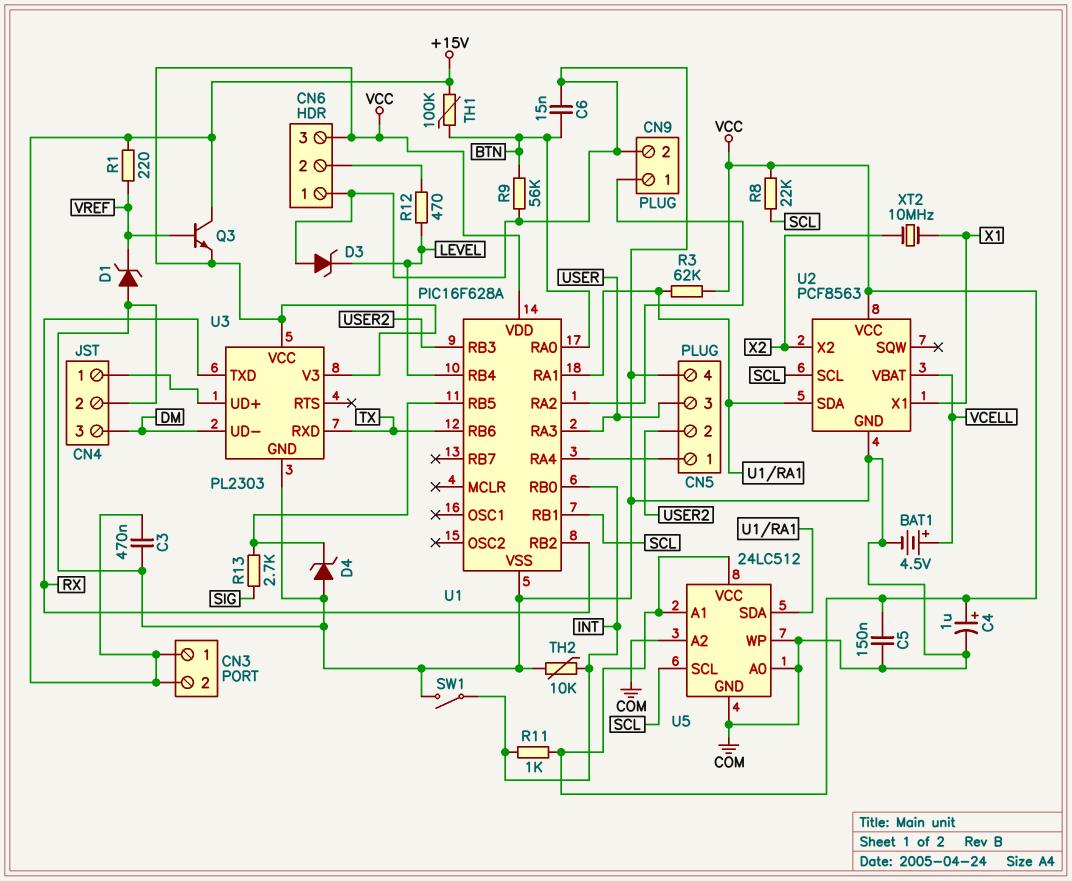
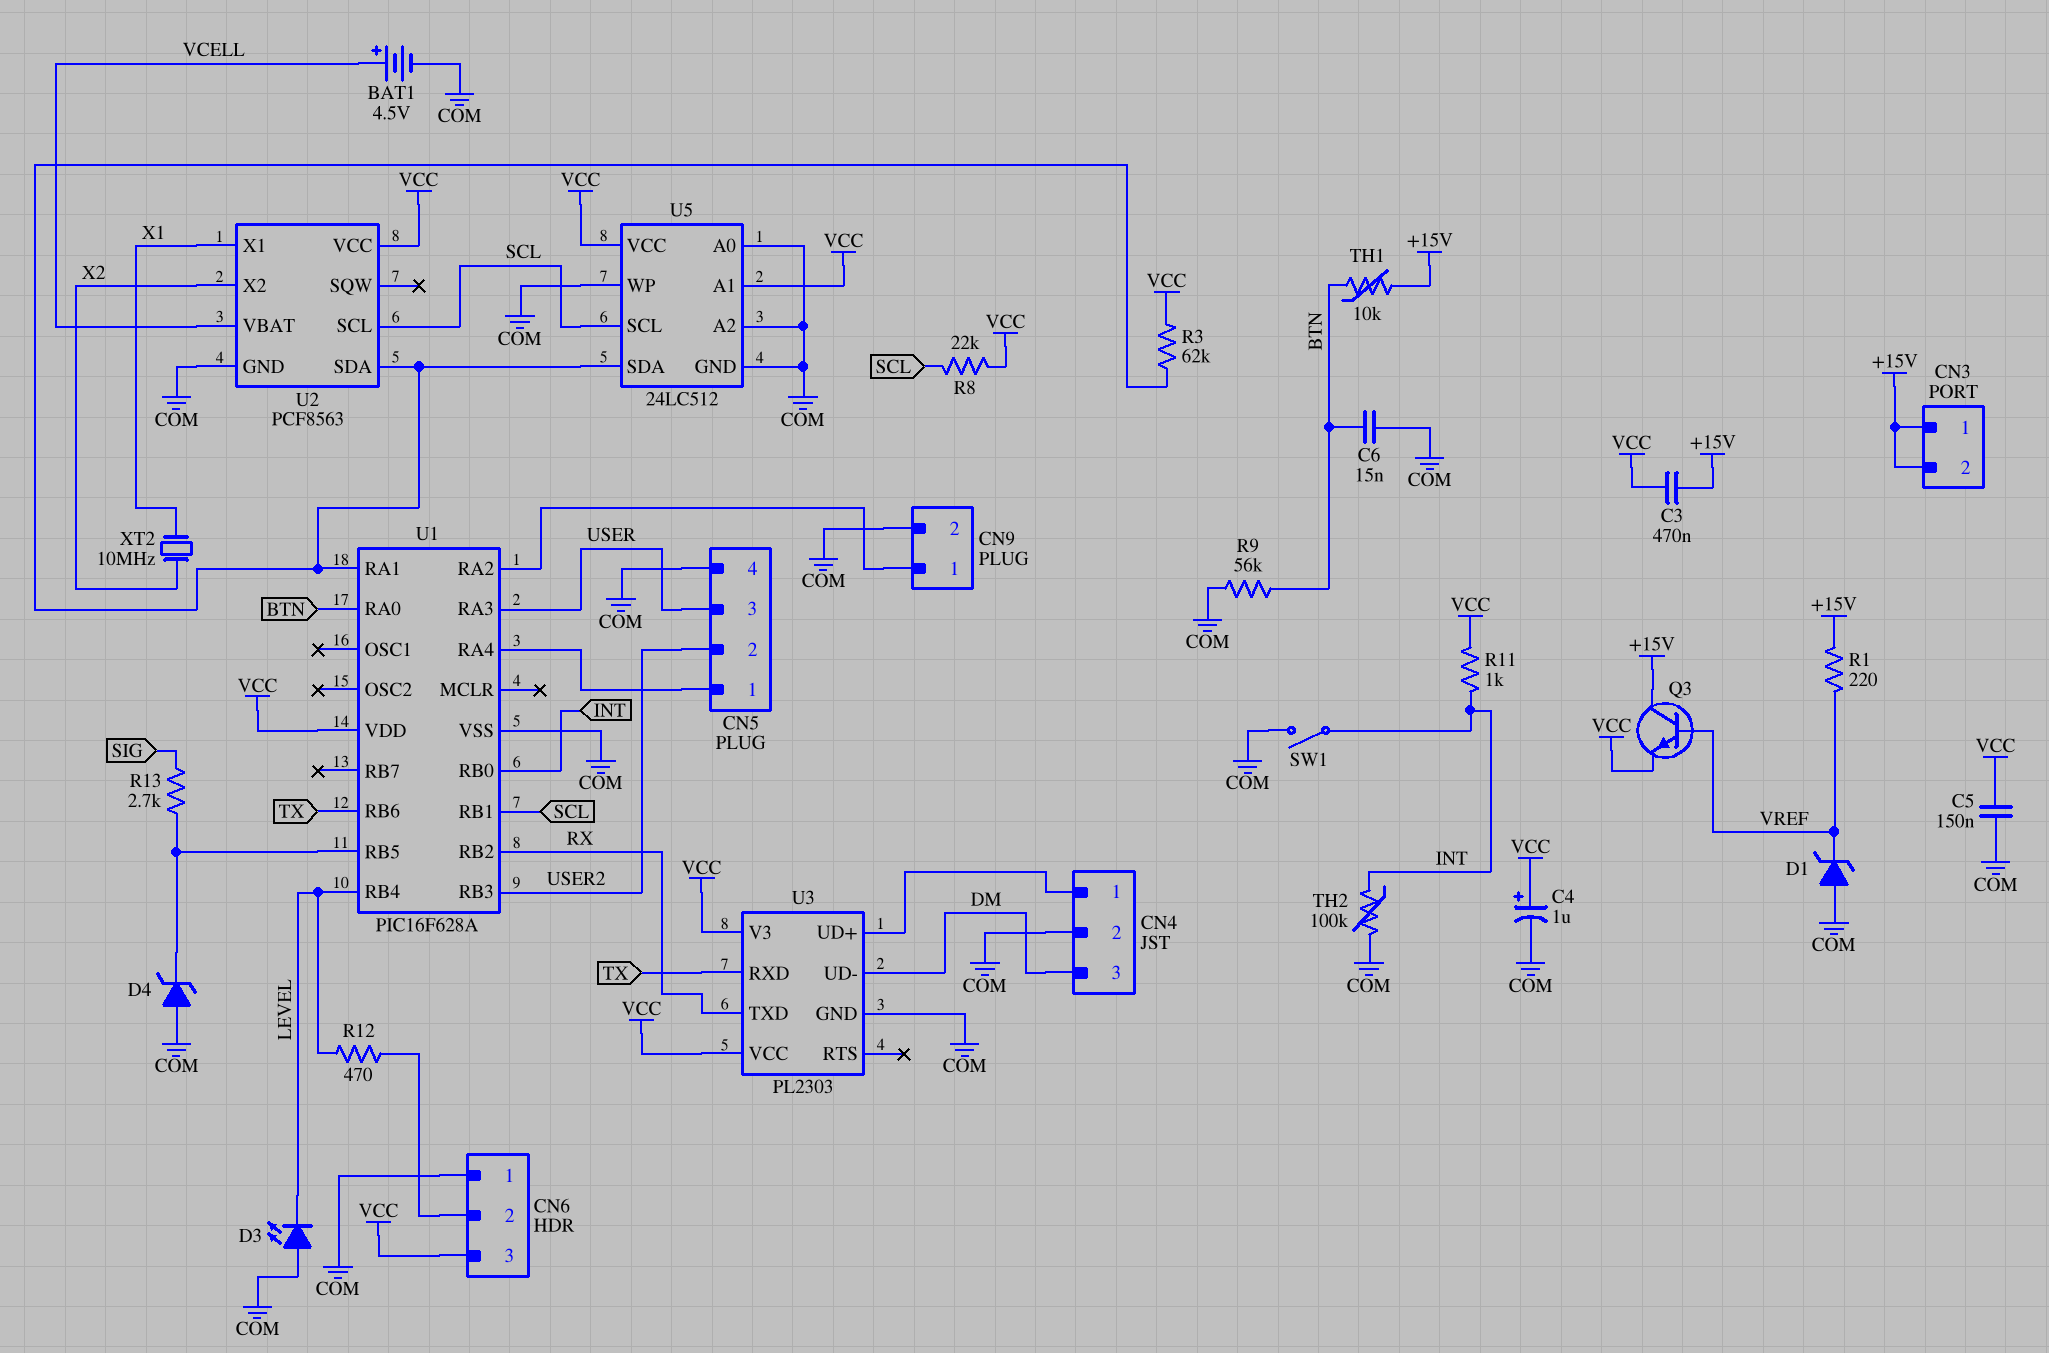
C3: 470nF (+15V, COM) -> 470nF (+15V, VCC)
D3: zener (A COM, K LEVEL) -> LED (A COM, K LEVEL)
TH1: 100k (+15V, BTN) -> 10k (+15V, BTN)
TH2: 10k (COM, INT) -> 100k (COM, INT)

